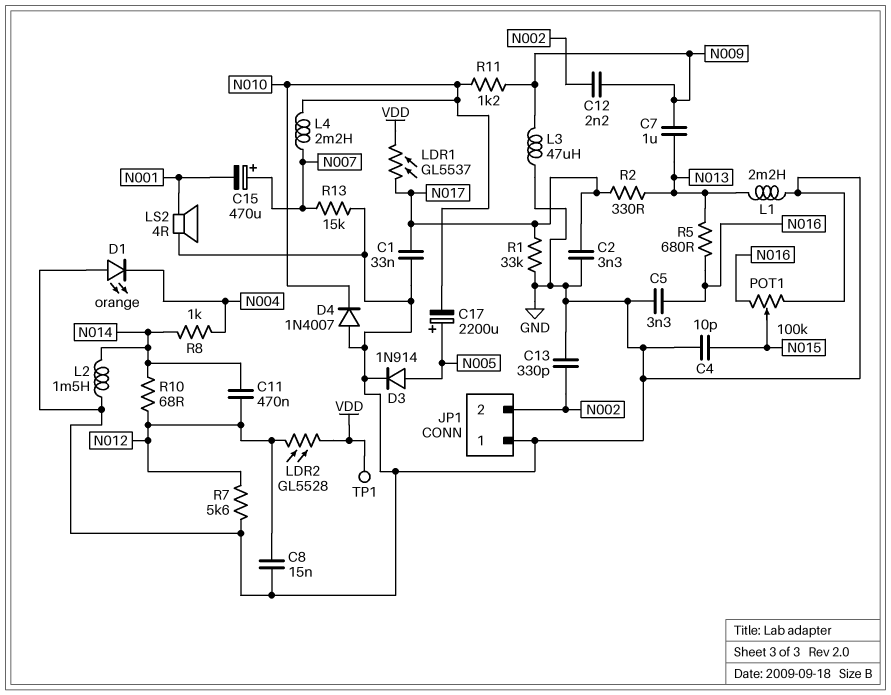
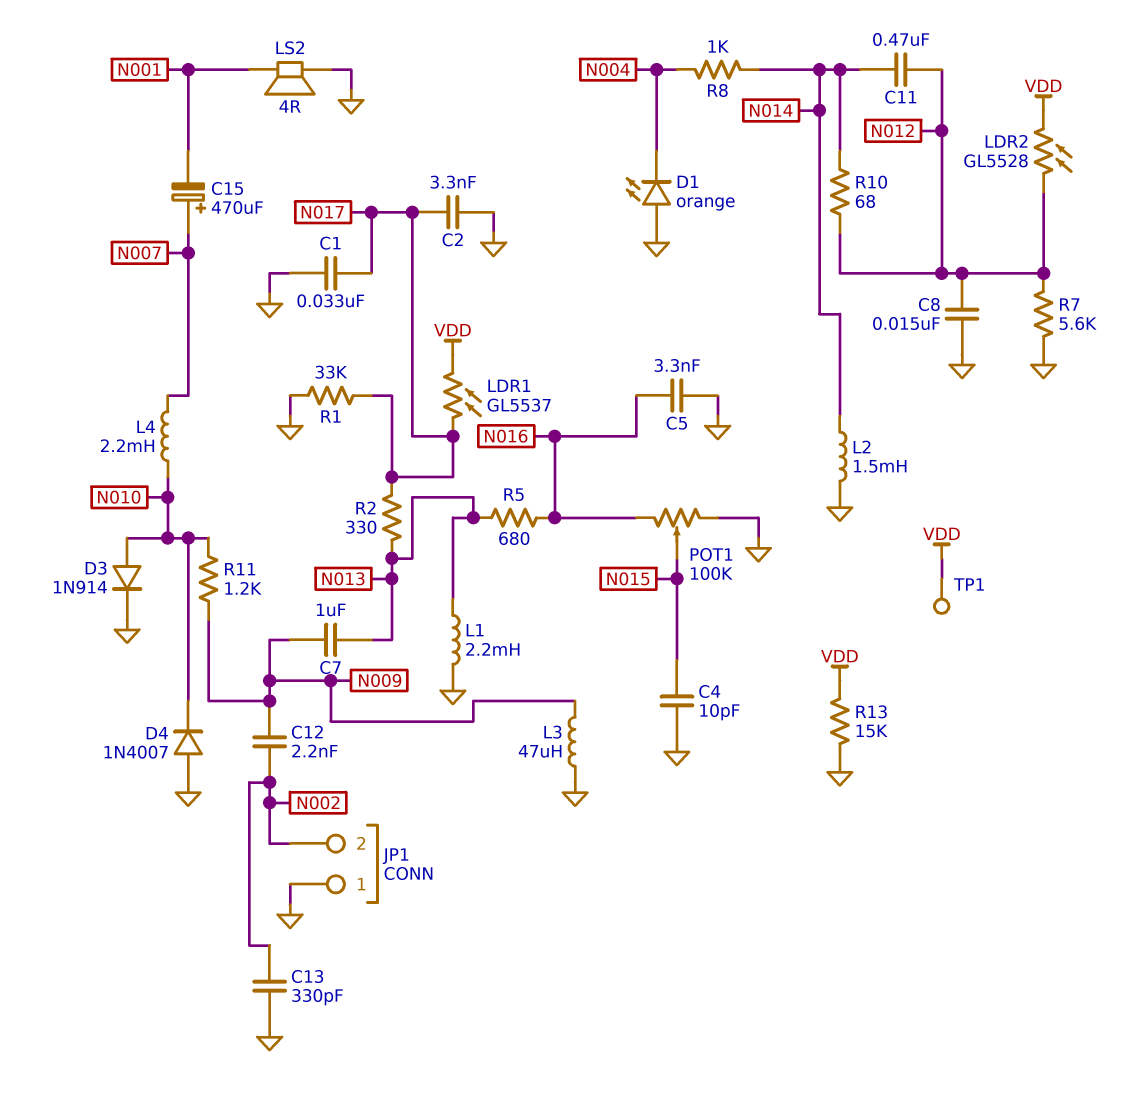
C17: 2200uF (plus N005, minus N010) -> none
D3: diode 1N914 (A N005, K GND) -> diode 1N914 (A N010, K GND)
R13: 15k (GND, N007) -> 15k (GND, VDD)

